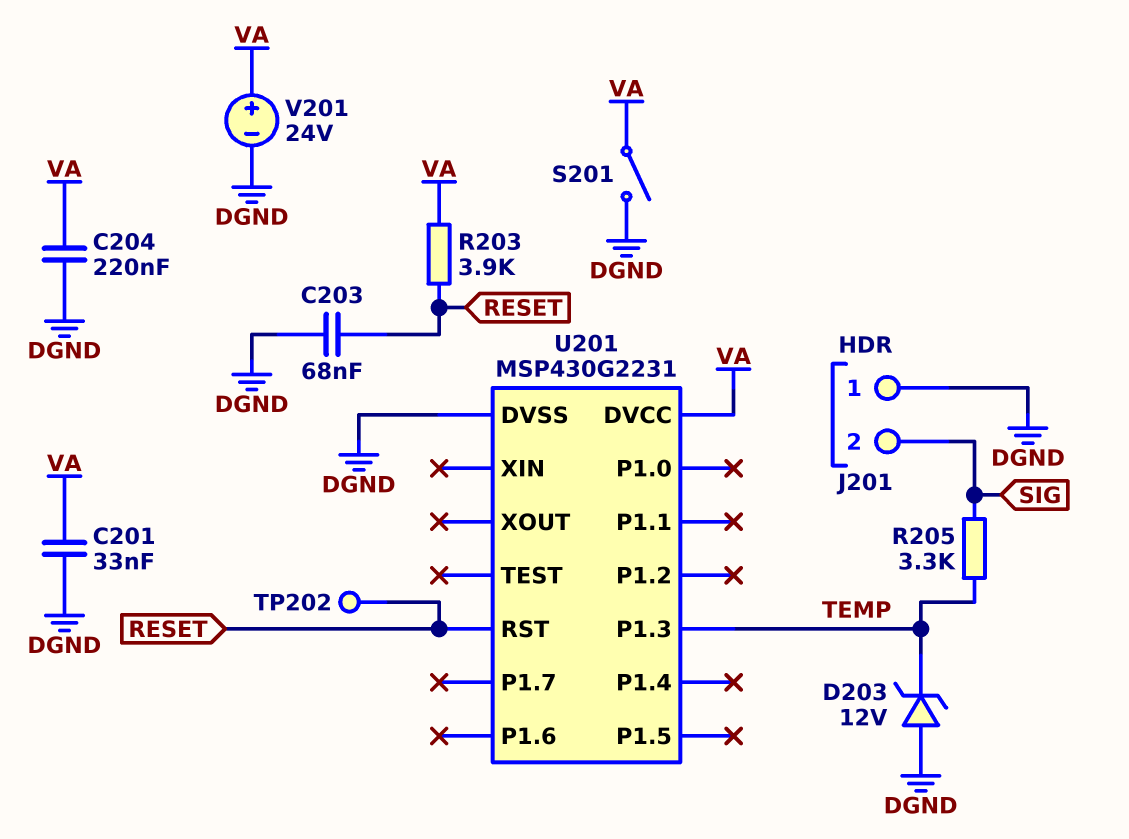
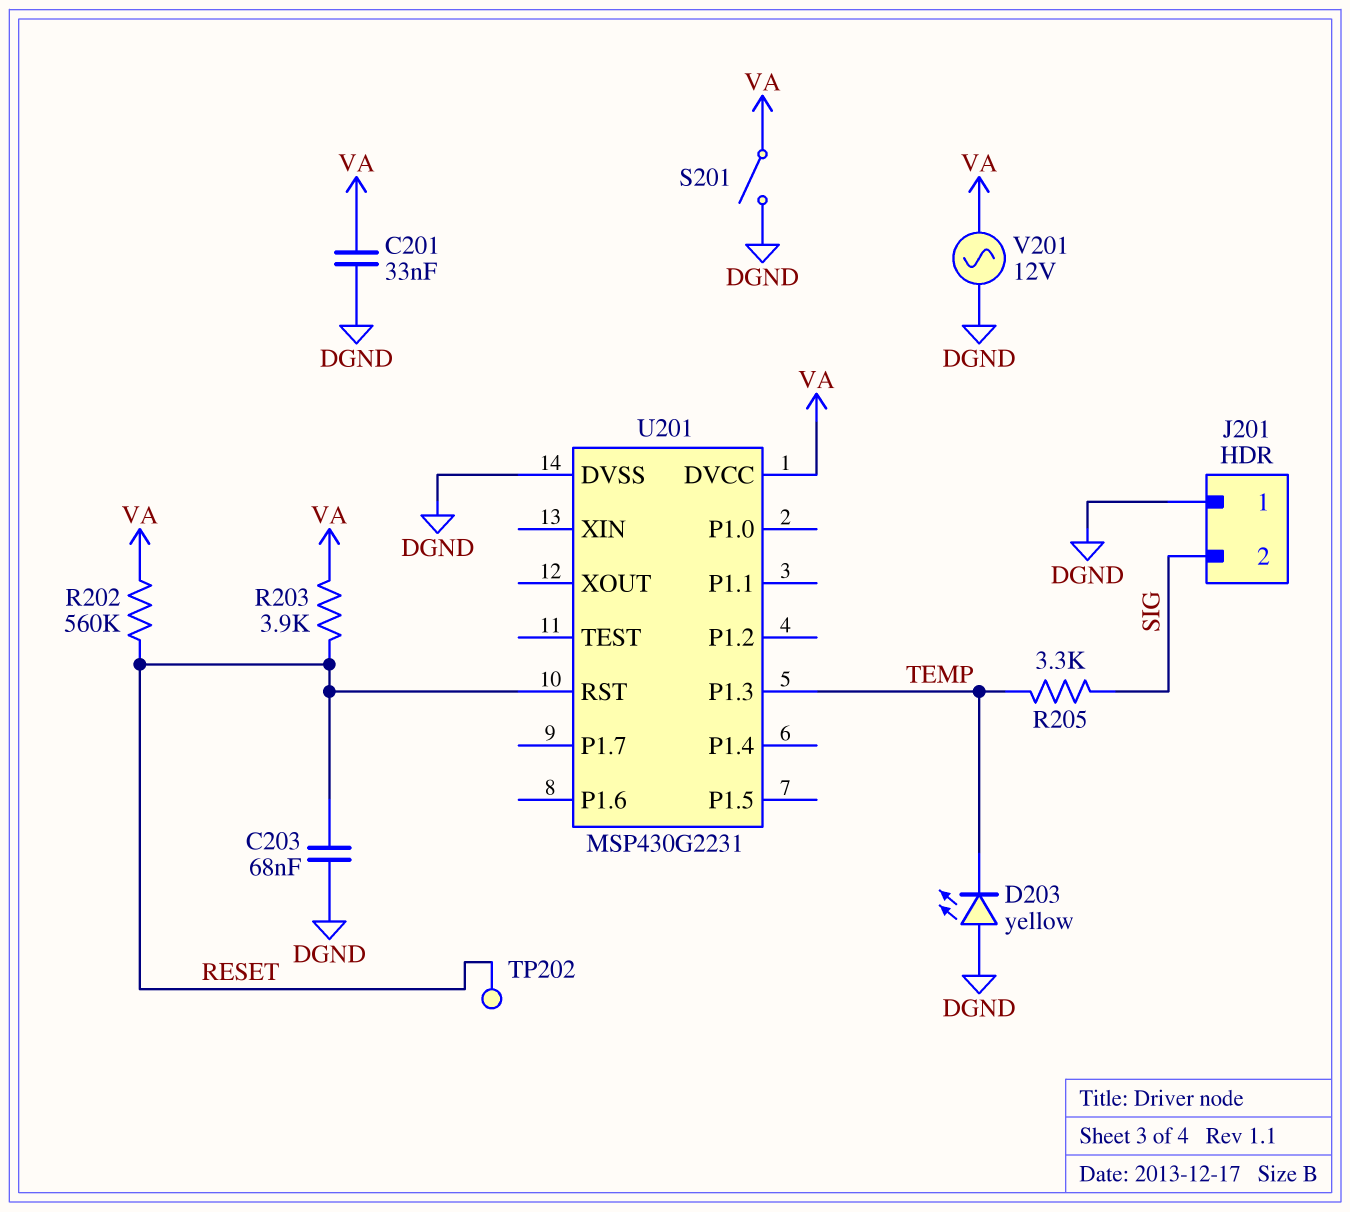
C204: 220nF (DGND, VA) -> none
D203: zener 12V (A DGND, K TEMP) -> LED yellow (A DGND, K TEMP)
R202: none -> 560k (RESET, VA)
V201: 24V (plus VA, minus DGND) -> AC 12V (DGND, VA)

